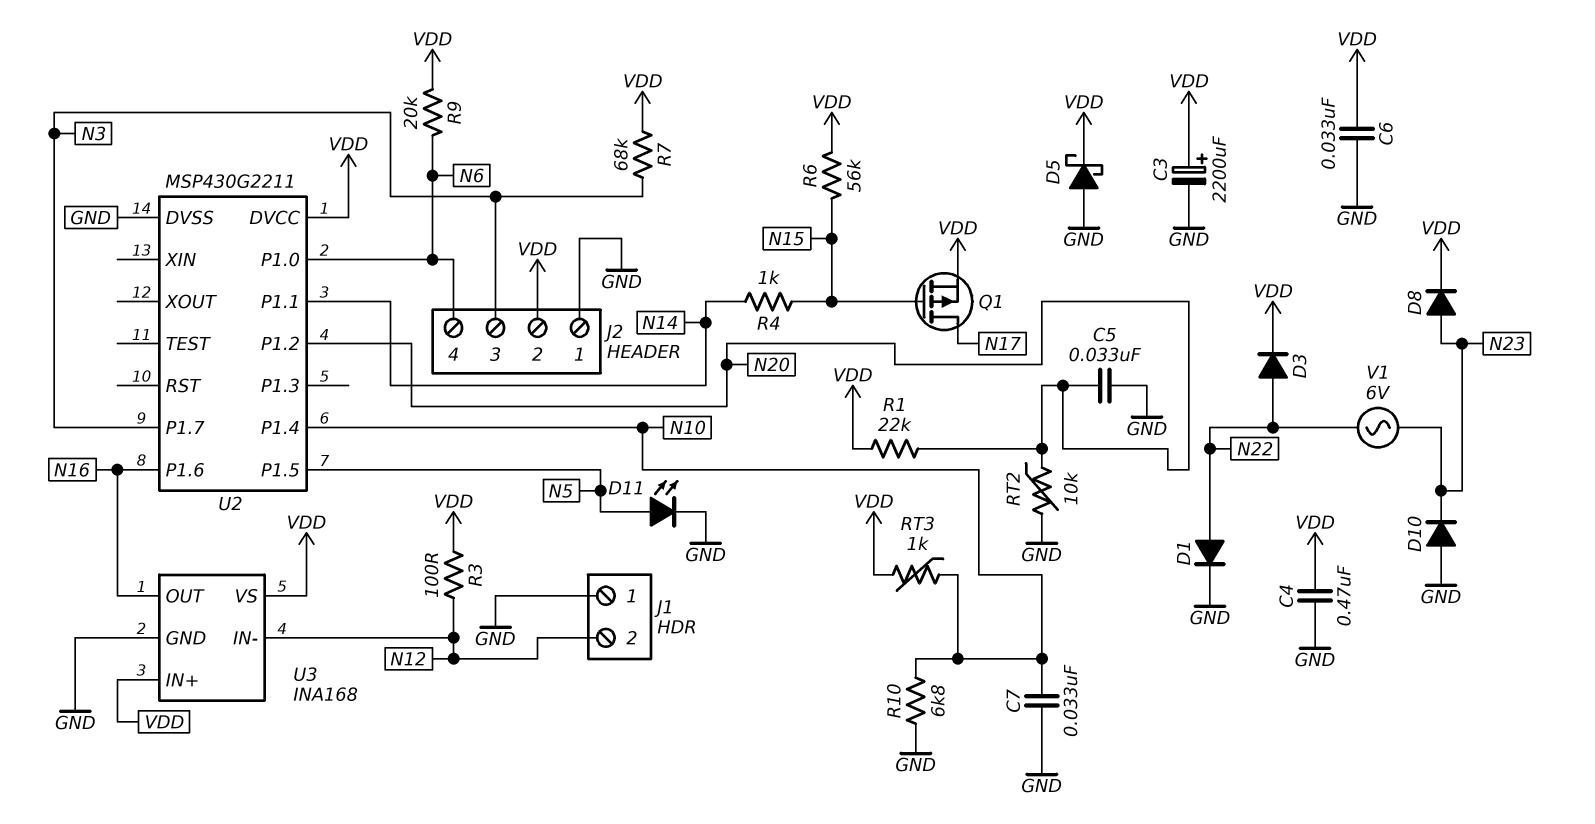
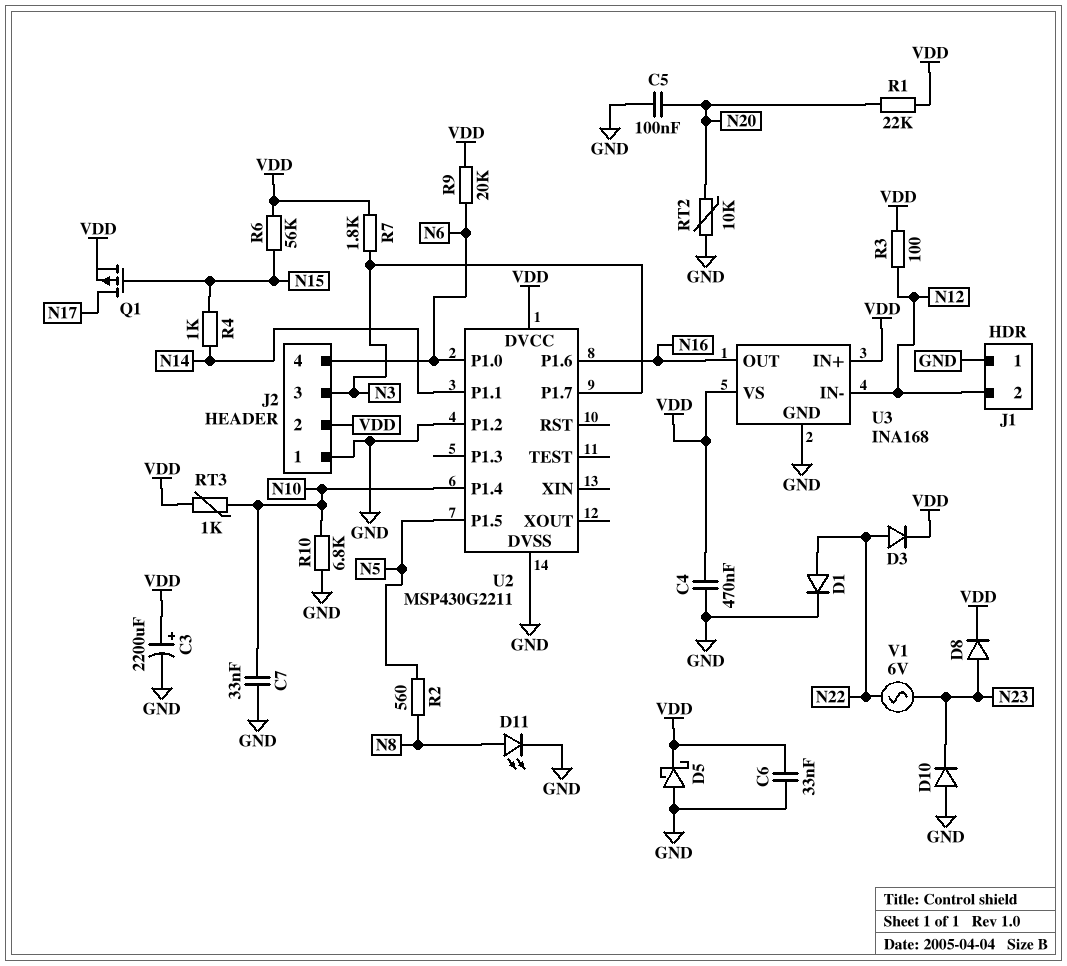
C5: 33nF (GND, N20) -> 100nF (GND, N20)
D11: LED (A N5, K GND) -> LED (A N8, K GND)
R2: none -> 560 (N5, N8)
R7: 68k (N3, VDD) -> 1.8k (N3, VDD)
U2 pin P1.2: N20 -> GND

